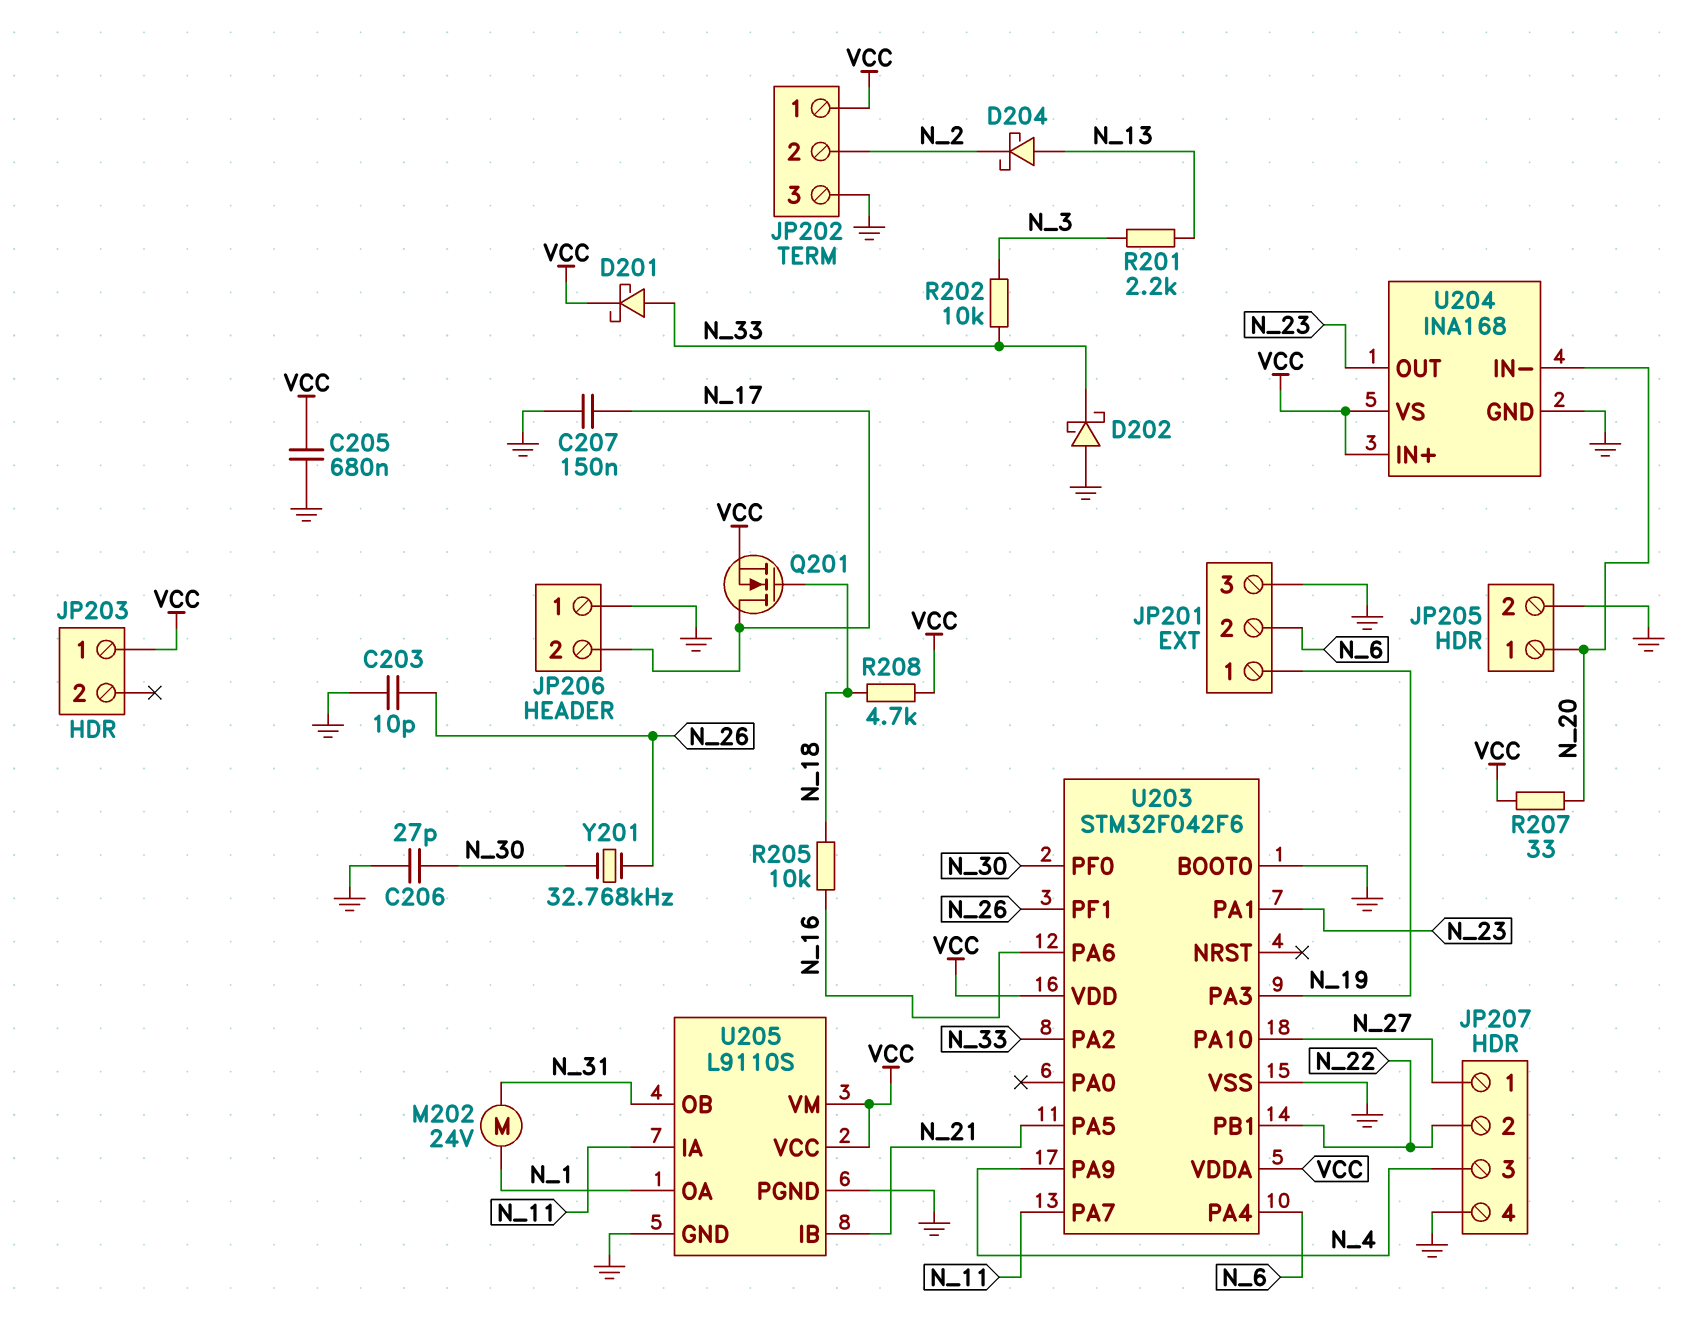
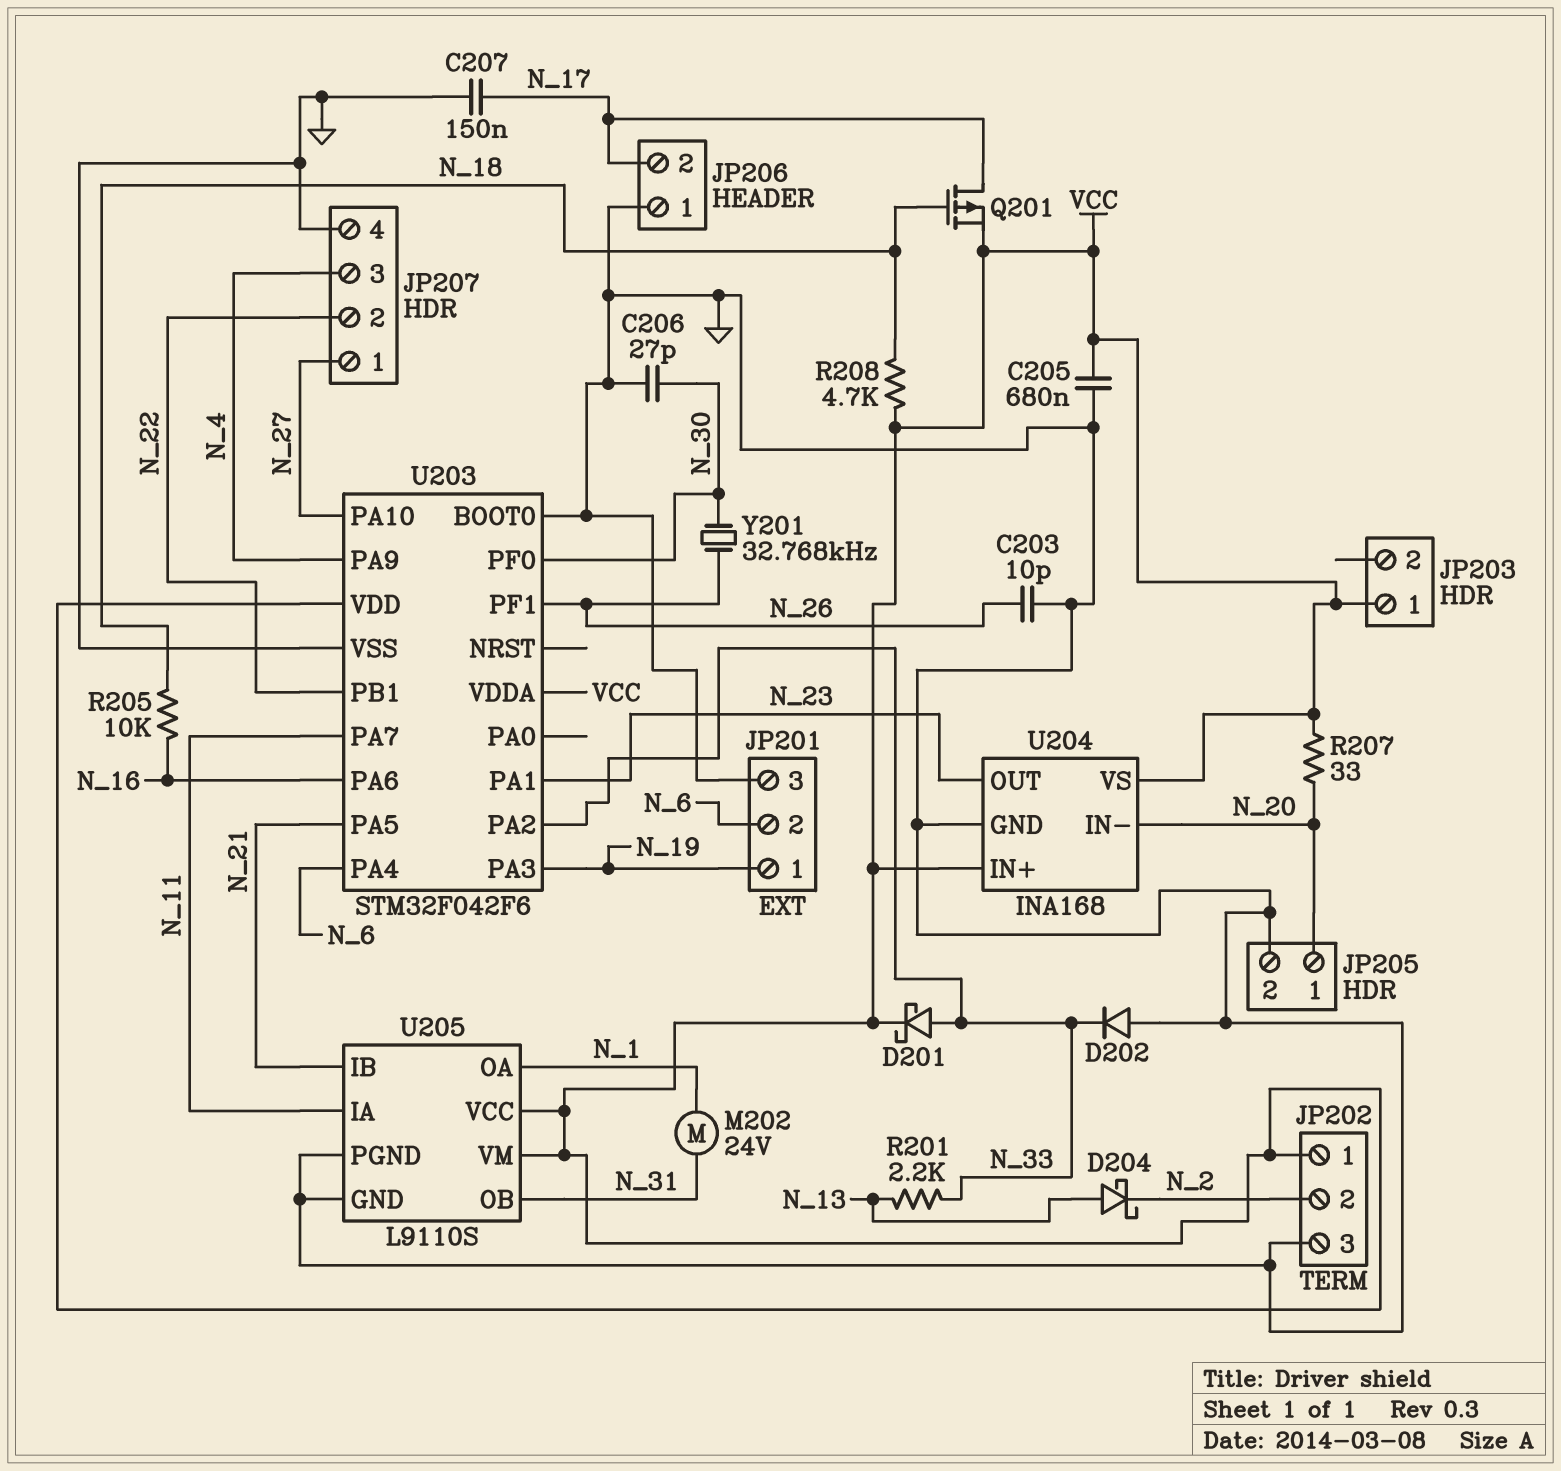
D202: schottky (A GND, K N_33) -> diode (A GND, K N_33)
Q201: NMOS (G N_18, D N_17, S VCC) -> PMOS (G N_18, D N_17, S VCC)
R201: 2.2k (N_3, N_13) -> 2.2k (N_13, N_33)
R202: 10k (N_3, N_33) -> none

